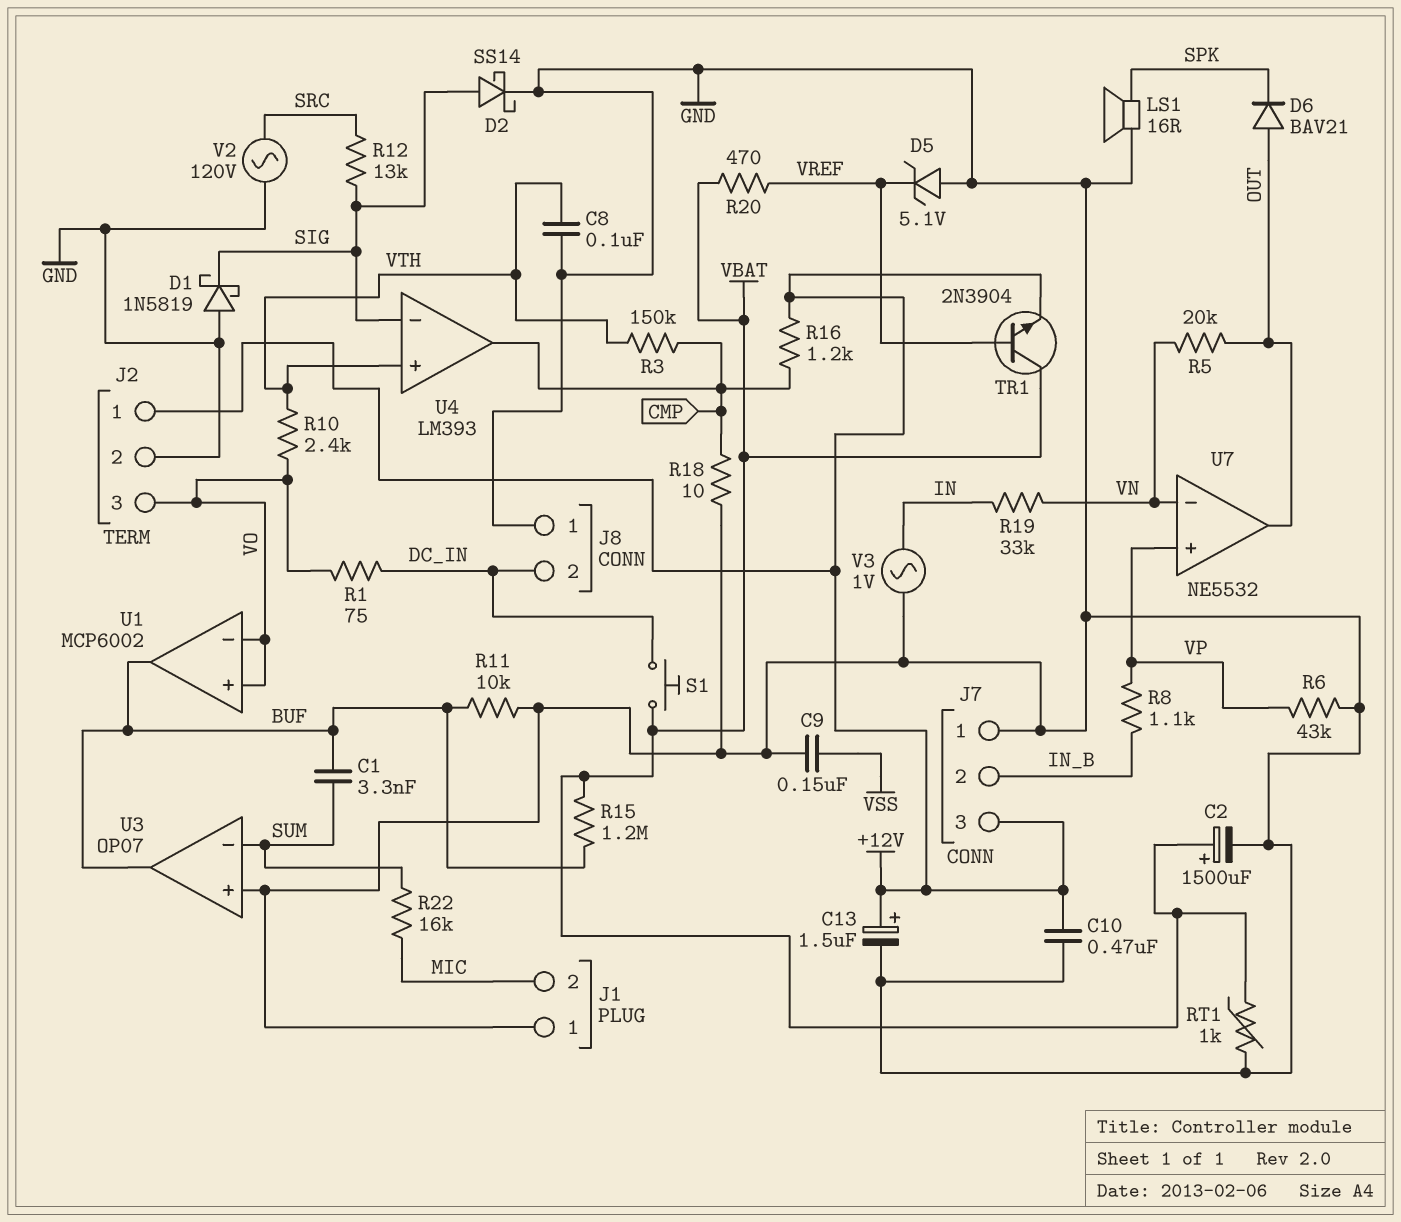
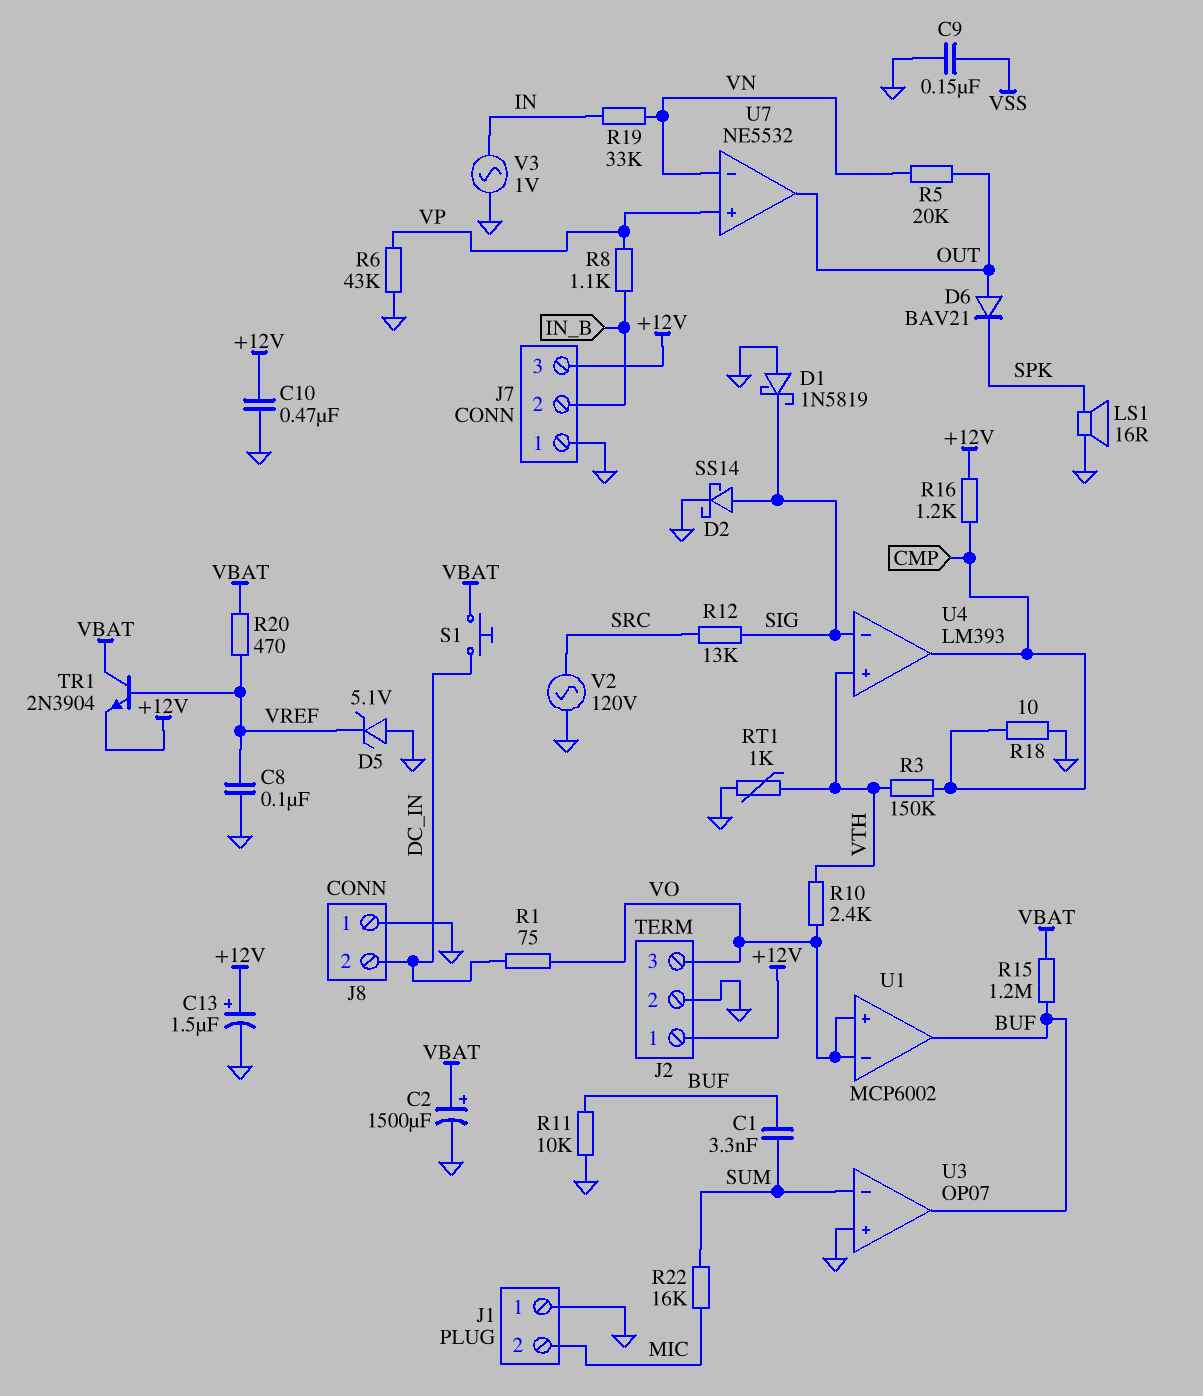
C8: 100nF (GND, VTH) -> 100nF (GND, VREF)
RT1: 1k (GND, VBAT) -> 1k (GND, VTH)

